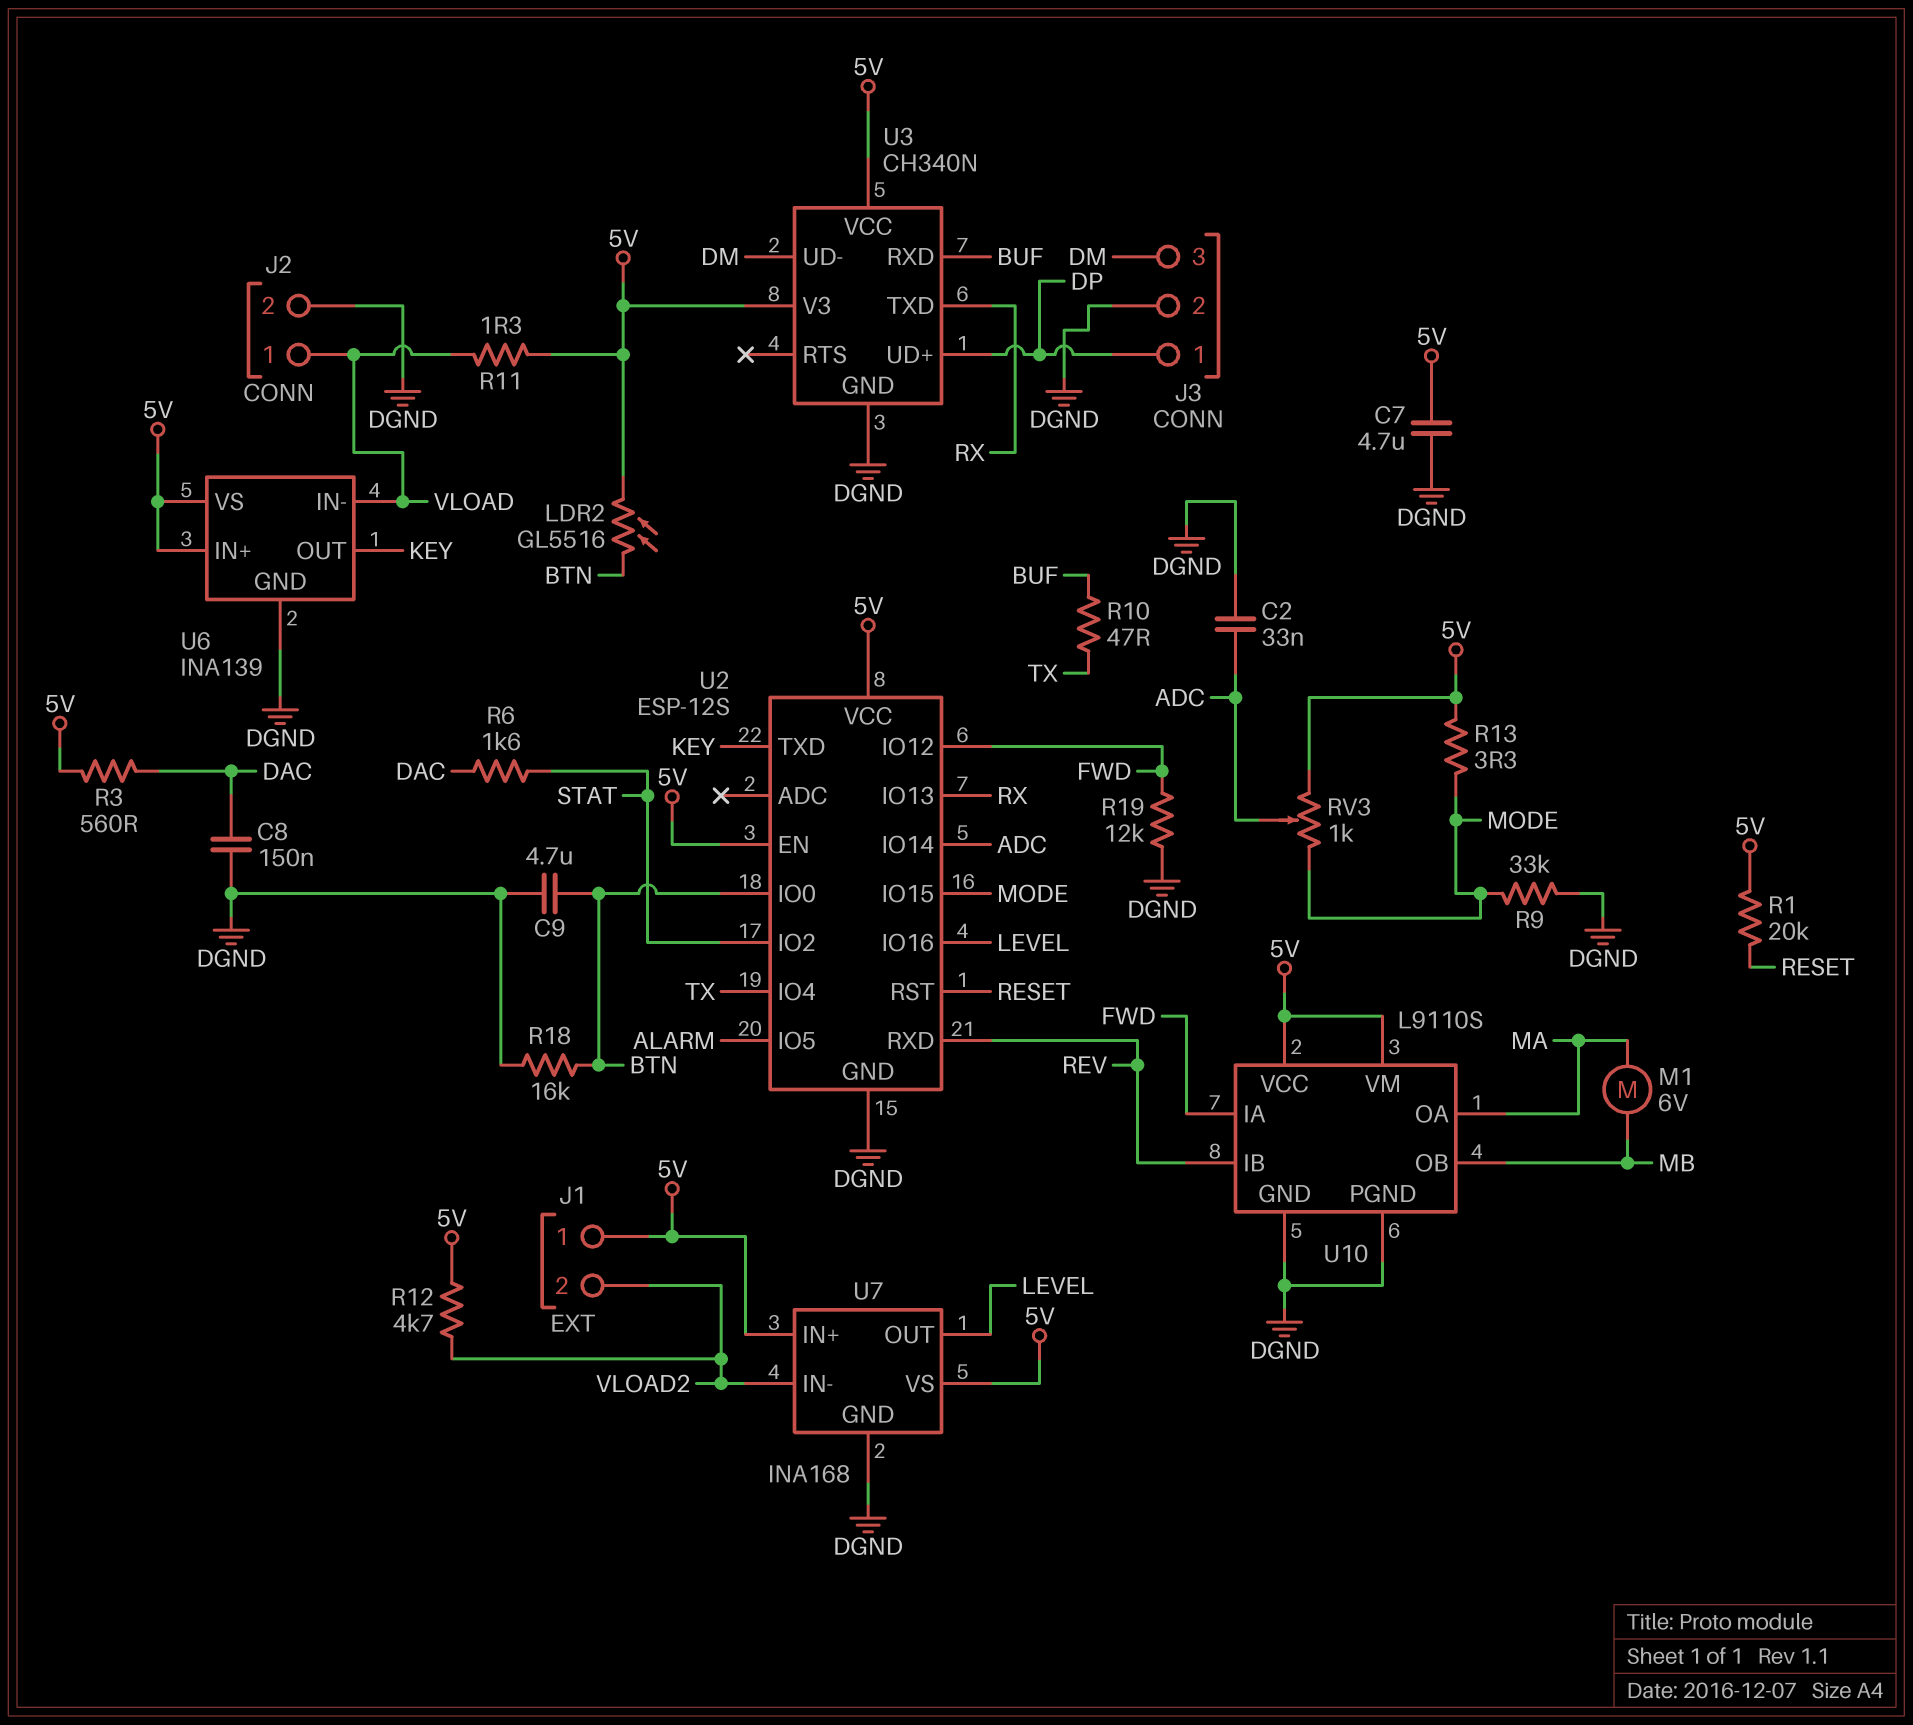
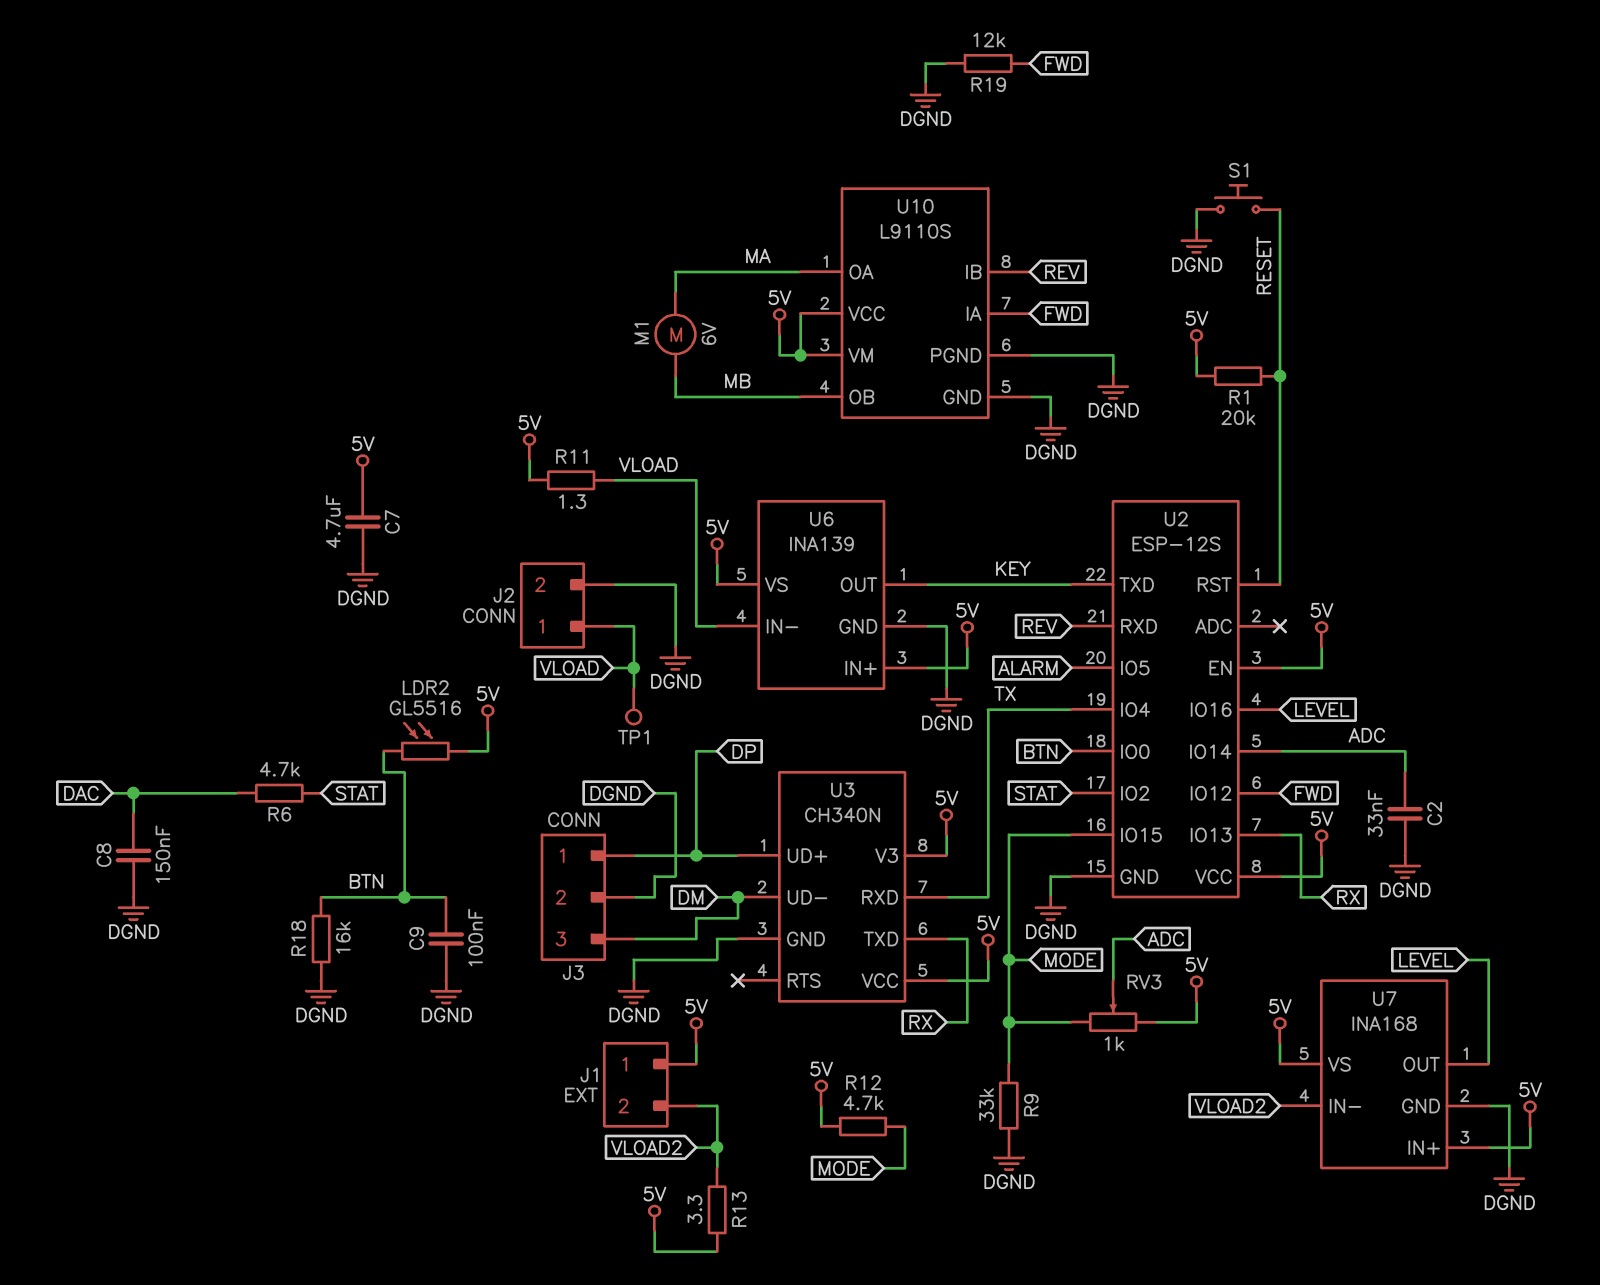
C9: 4.7uF (BTN, DGND) -> 100nF (BTN, DGND)
R3: 560 (5V, DAC) -> none
R6: 1.6k (DAC, STAT) -> 4.7k (DAC, STAT)
R10: 47 (BUF, TX) -> none
R12: 4.7k (5V, VLOAD2) -> 4.7k (5V, MODE)
R13: 3.3 (5V, MODE) -> 3.3 (5V, VLOAD2)
S1: none -> button (DGND, RESET)
TP1: none -> test point (VLOAD)
U3 pin RXD: BUF -> TX

